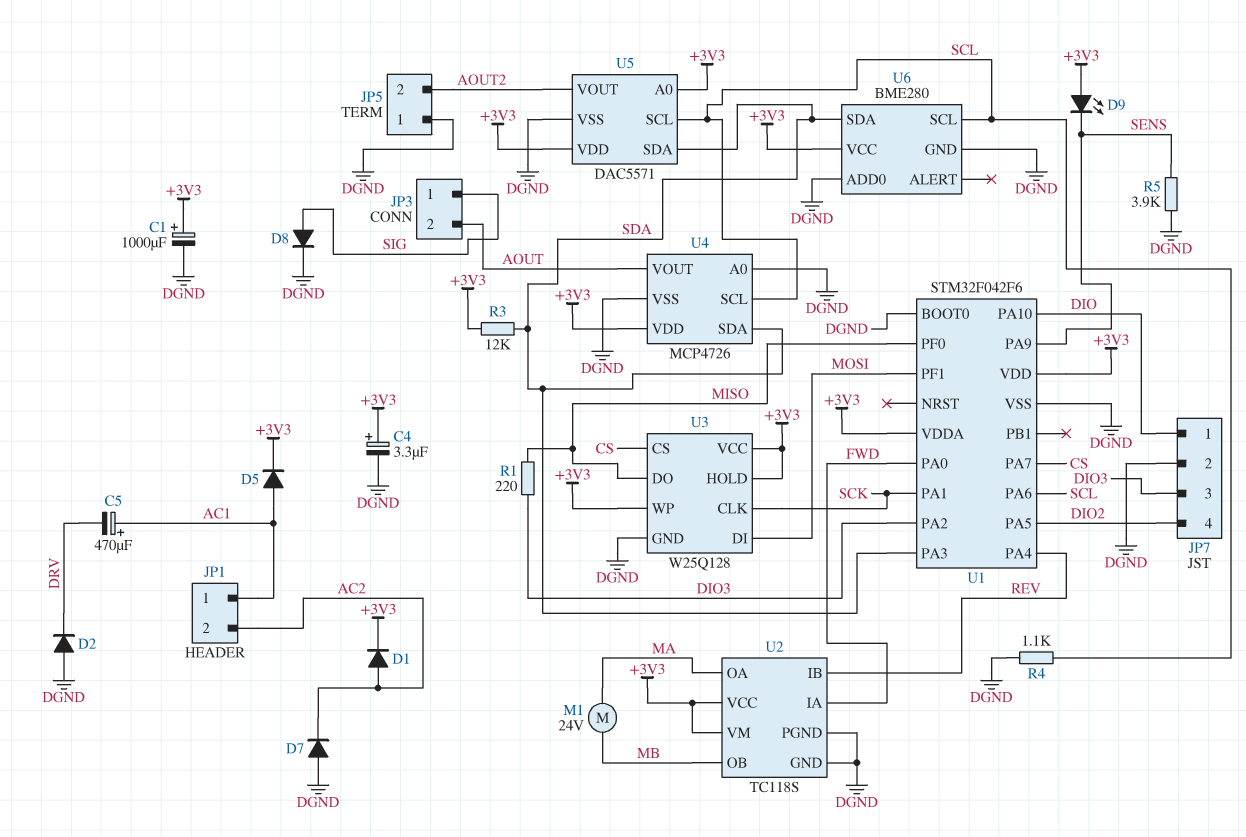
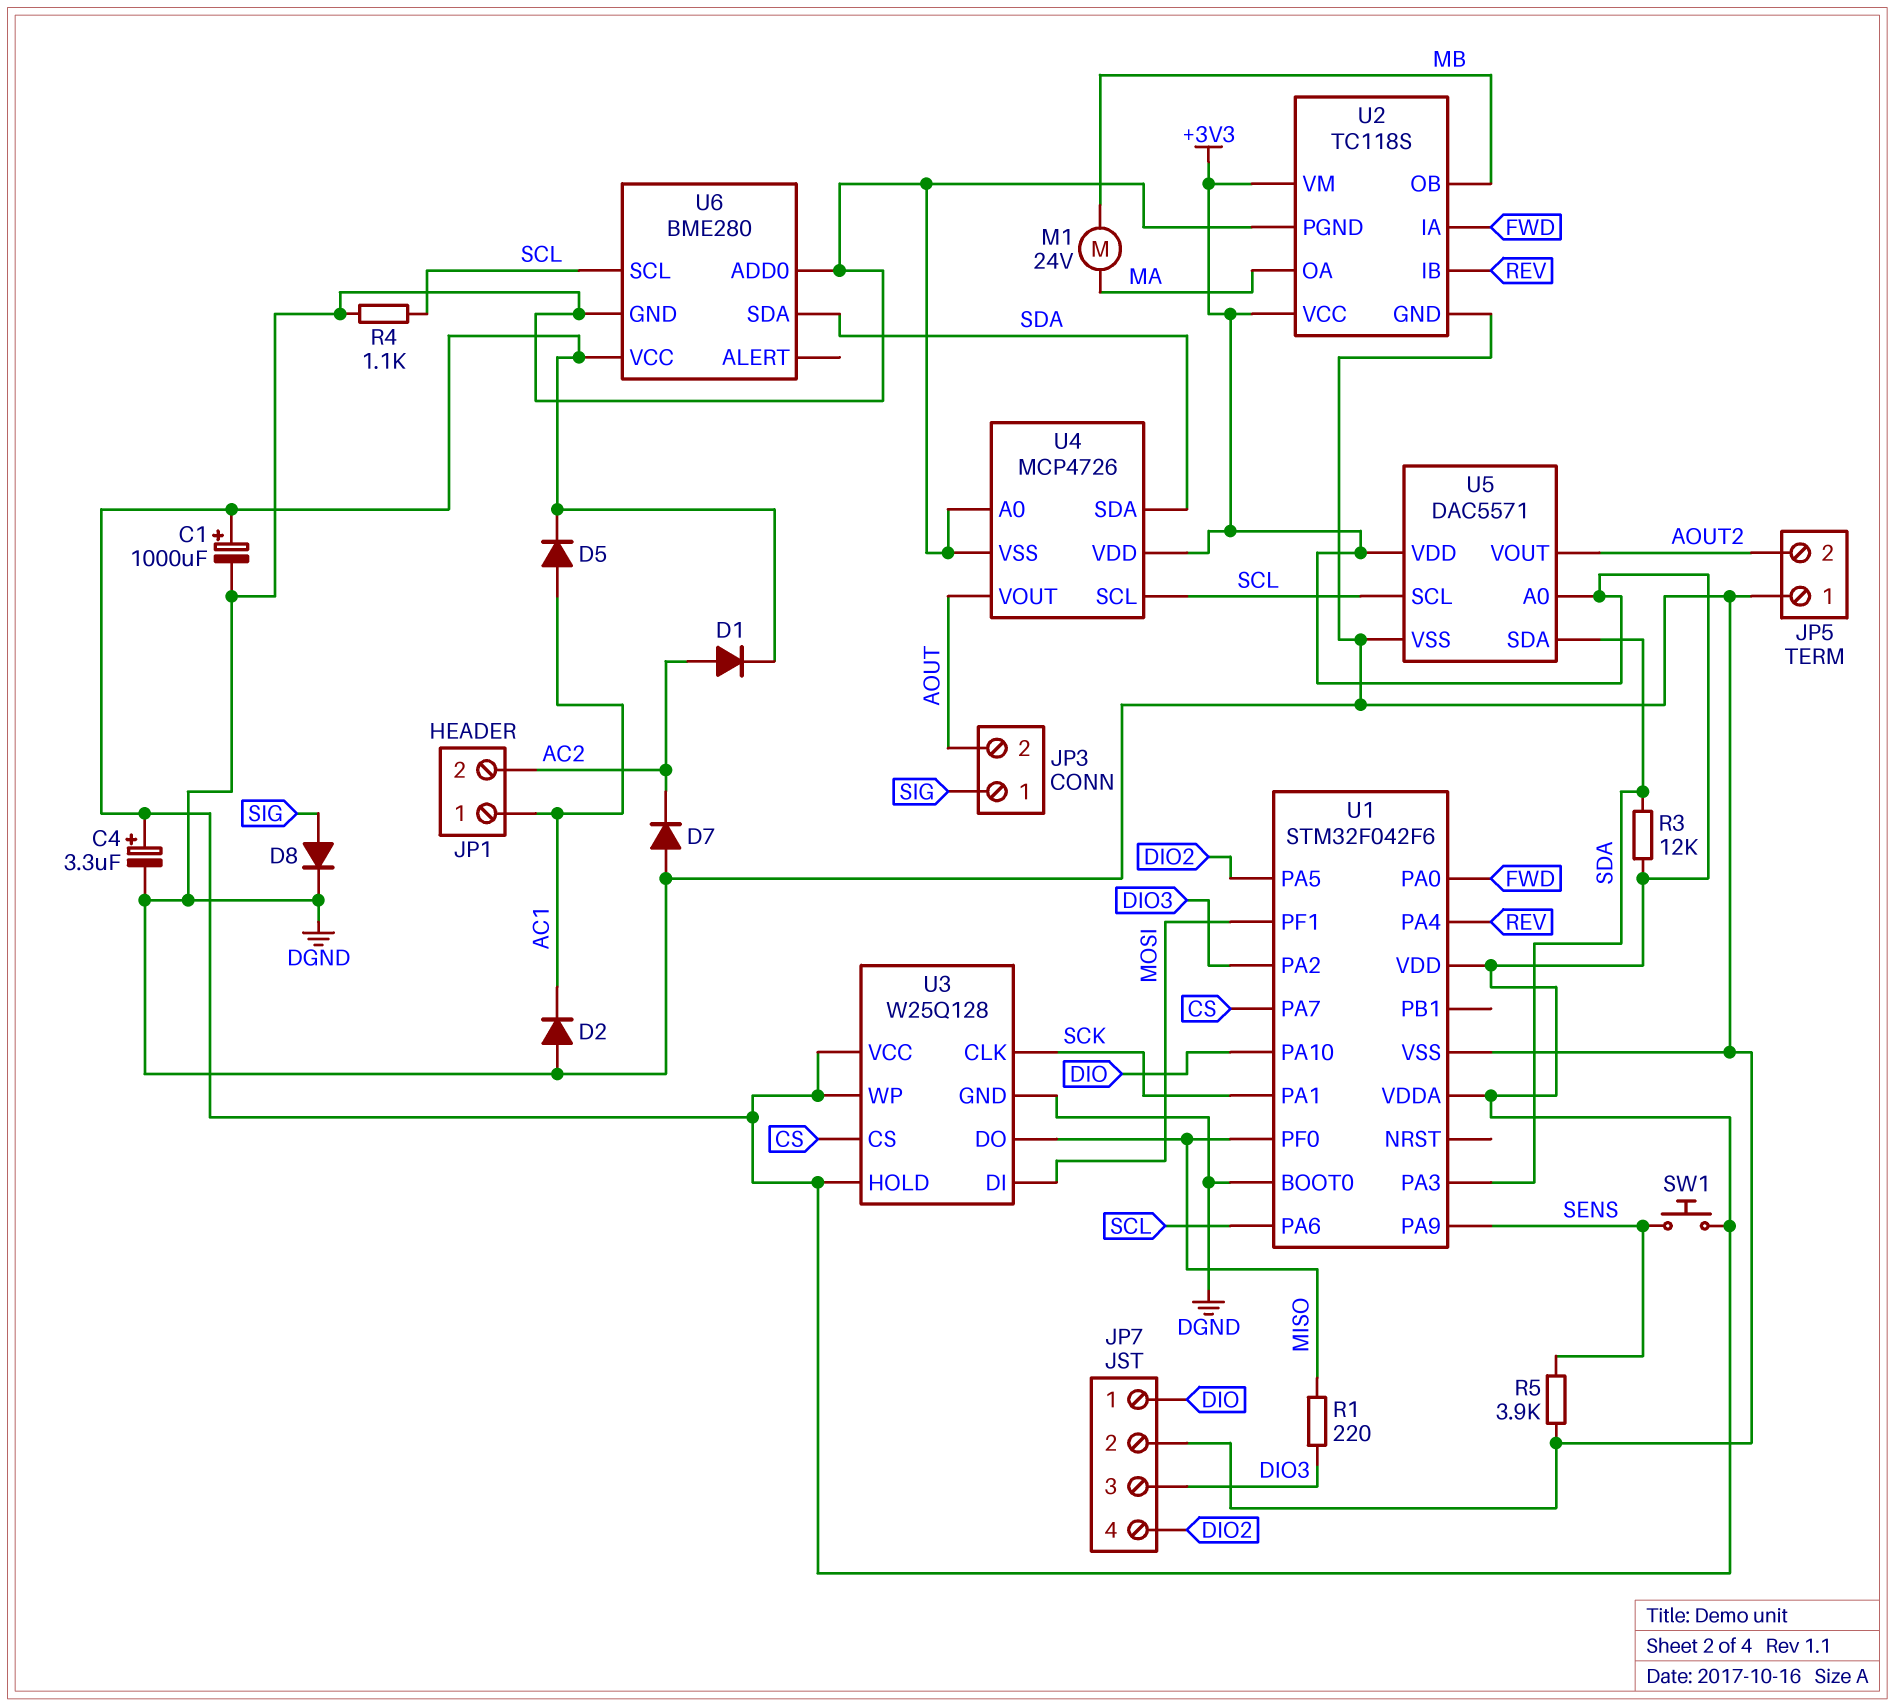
C5: 470uF (plus AC1, minus DRV) -> none
D2: diode (A DGND, K DRV) -> diode (A DGND, K AC1)
D9: LED (A +3V3, K SENS) -> none
SW1: none -> button (+3V3, SENS)

